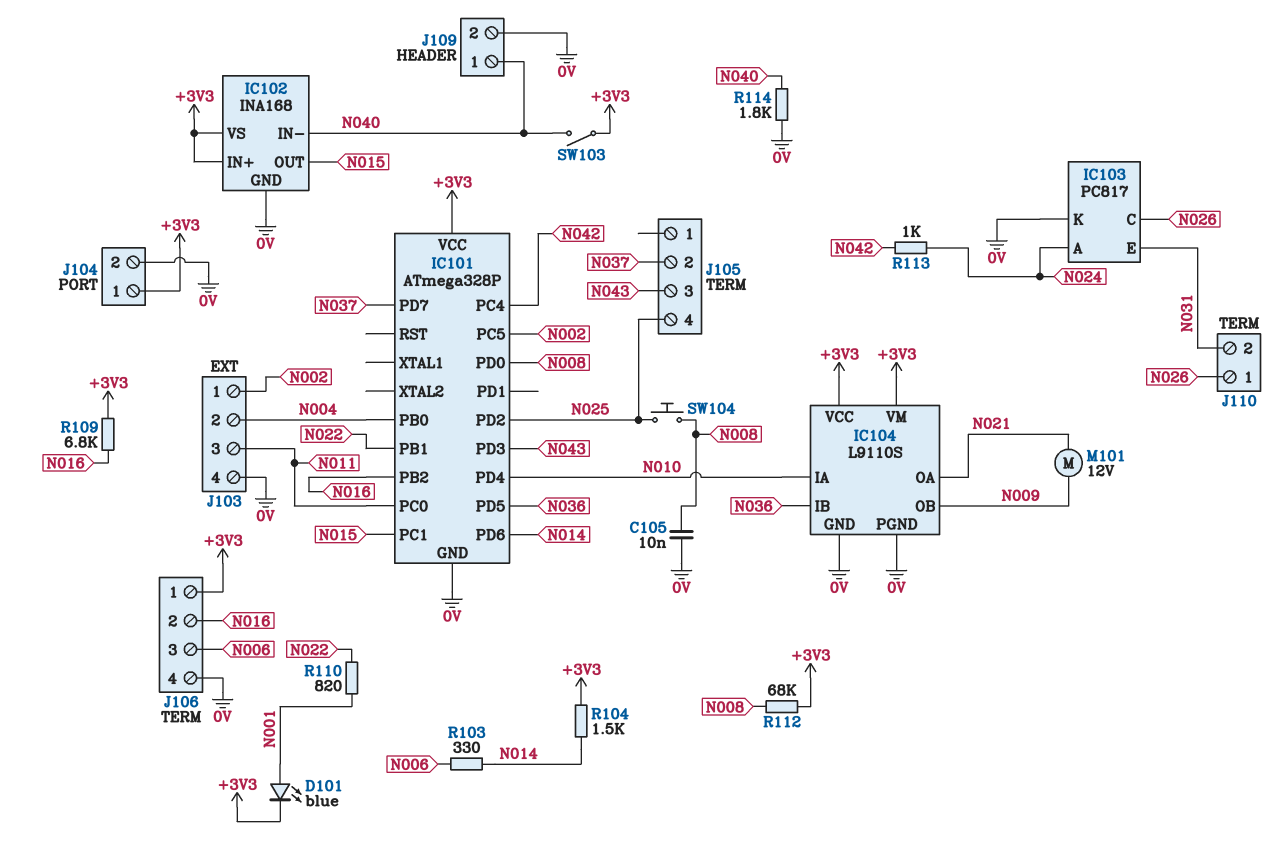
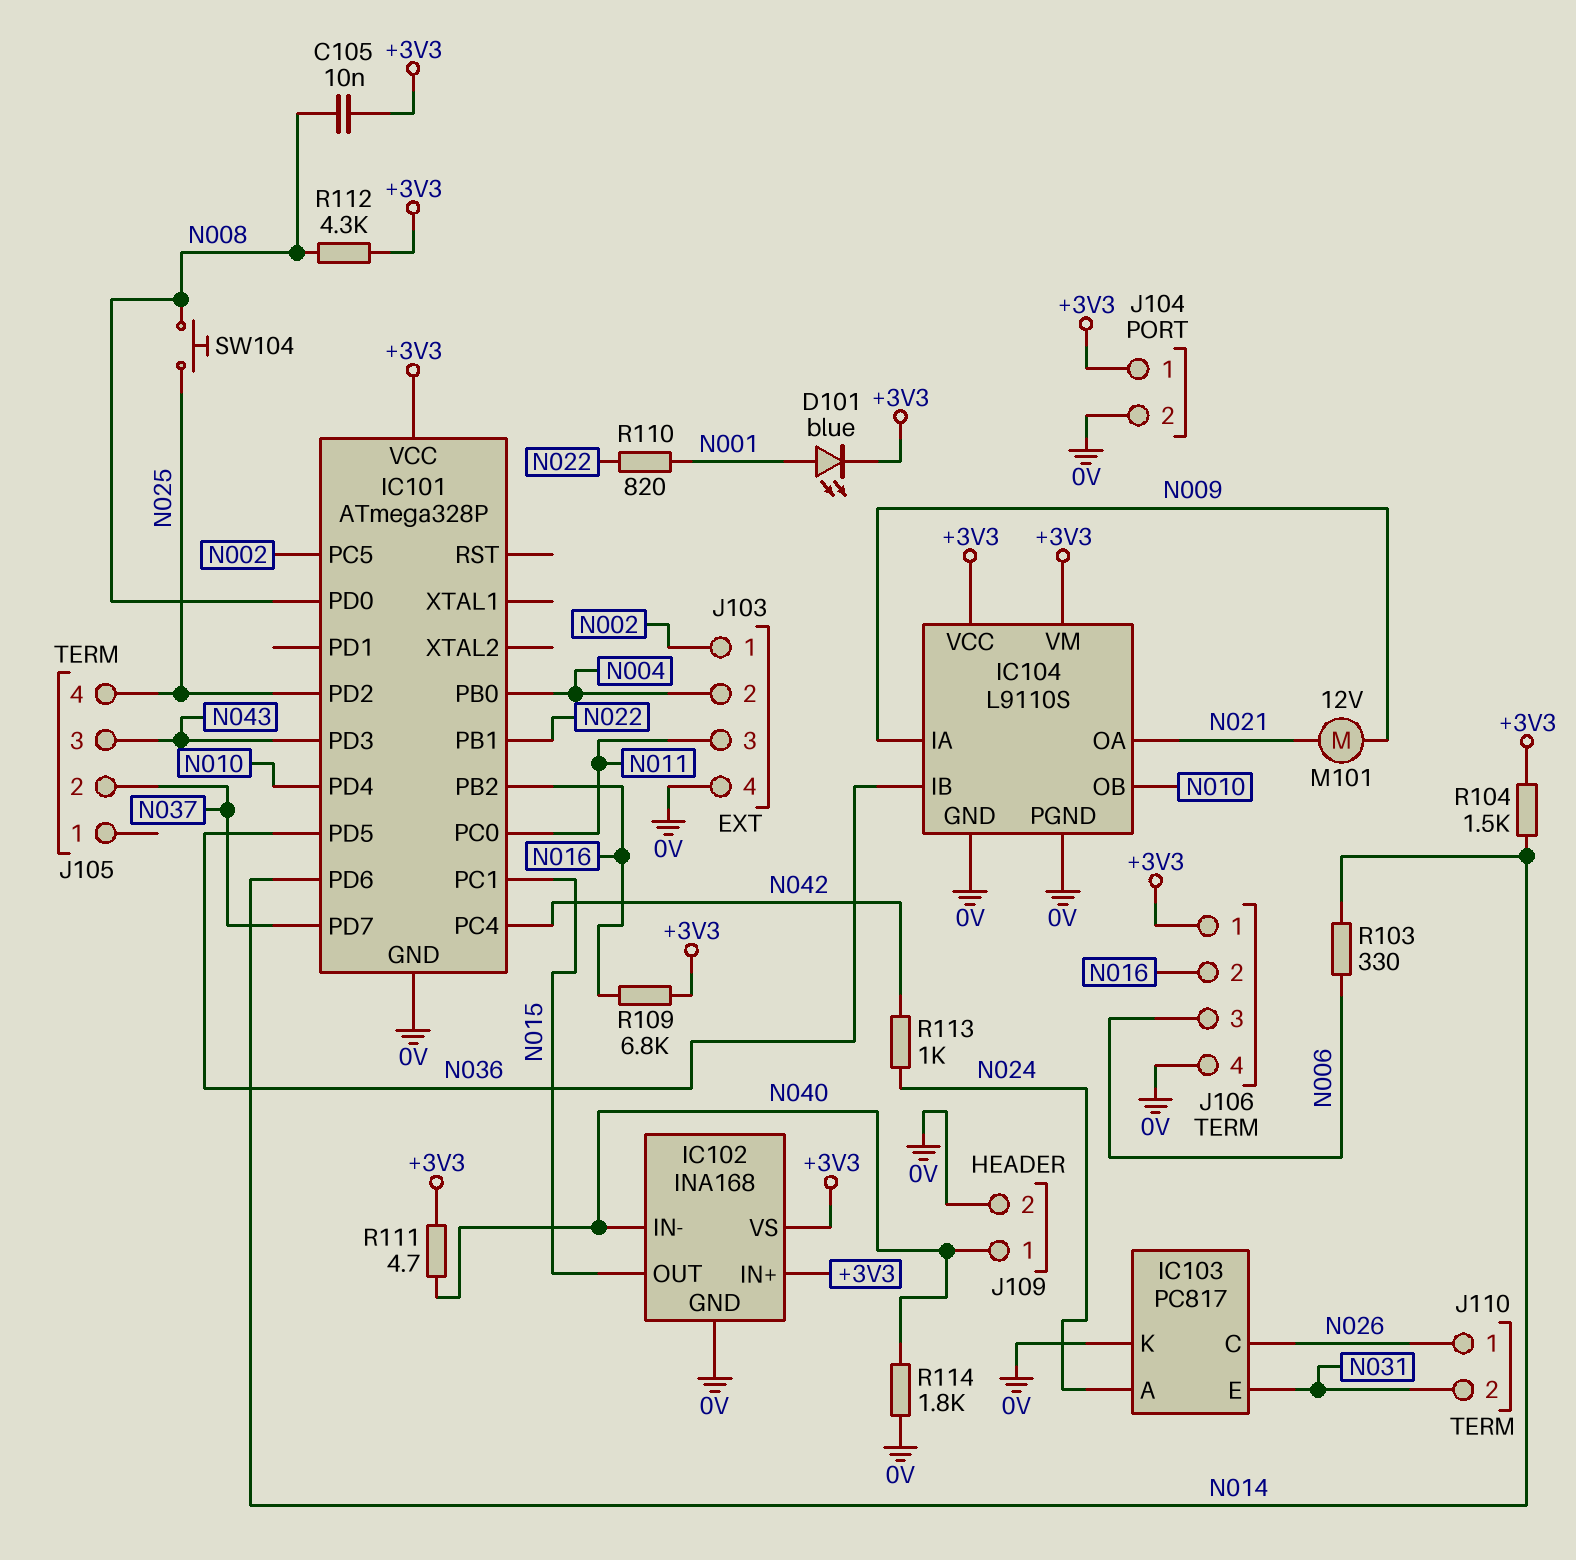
C105: 10nF (0V, N008) -> 10nF (+3V3, N008)
IC104 pin IA: N010 -> N009
IC104 pin OB: N009 -> N010
R111: none -> 4.7 (+3V3, N040)
R112: 68k (+3V3, N008) -> 4.3k (+3V3, N008)
SW103: switch (+3V3, N040) -> none

